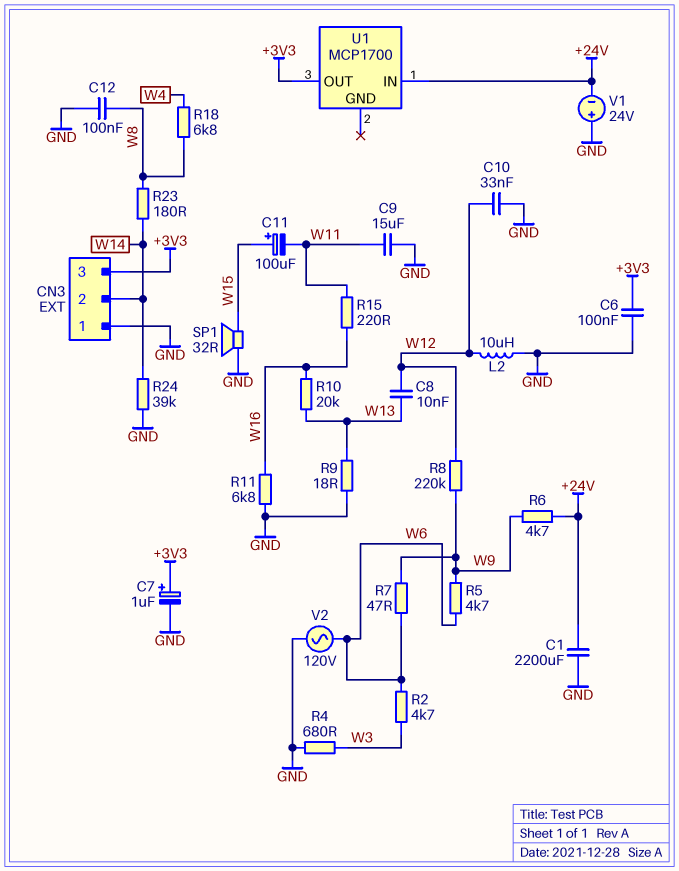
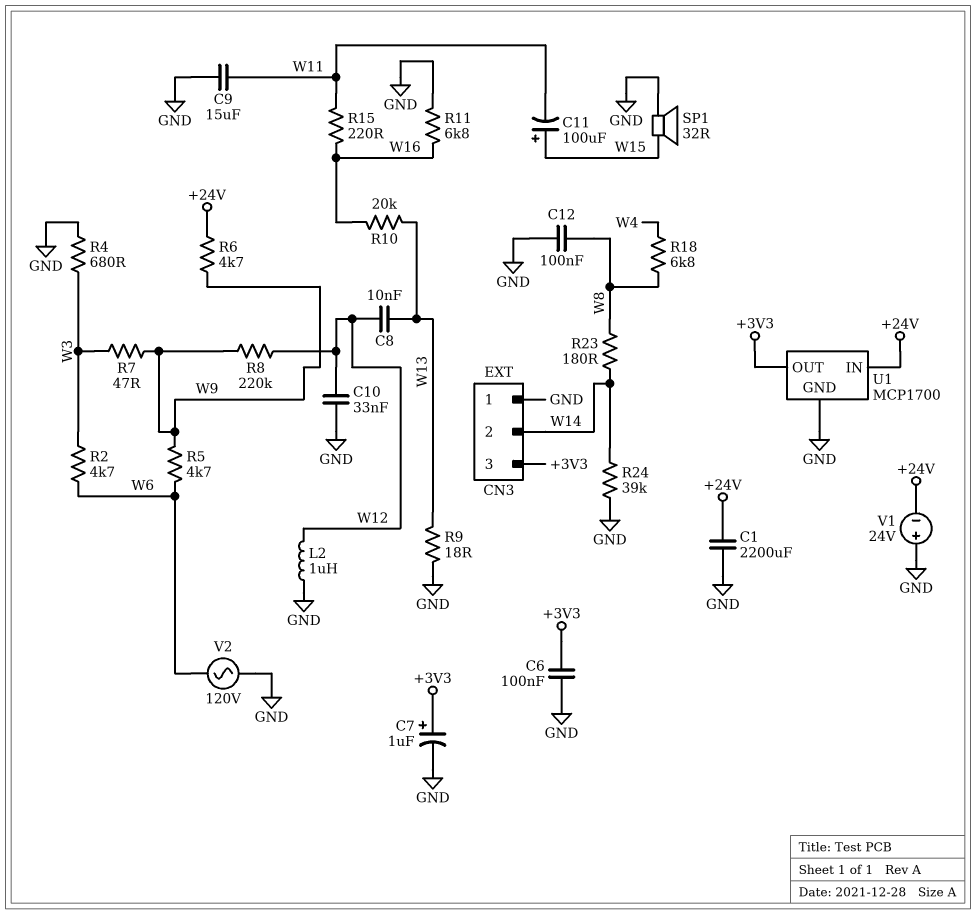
L2: 10uH (GND, W12) -> 1uH (GND, W12)
R7: 47 (W6, W9) -> 47 (W3, W9)
U1 pin GND: none -> GND

